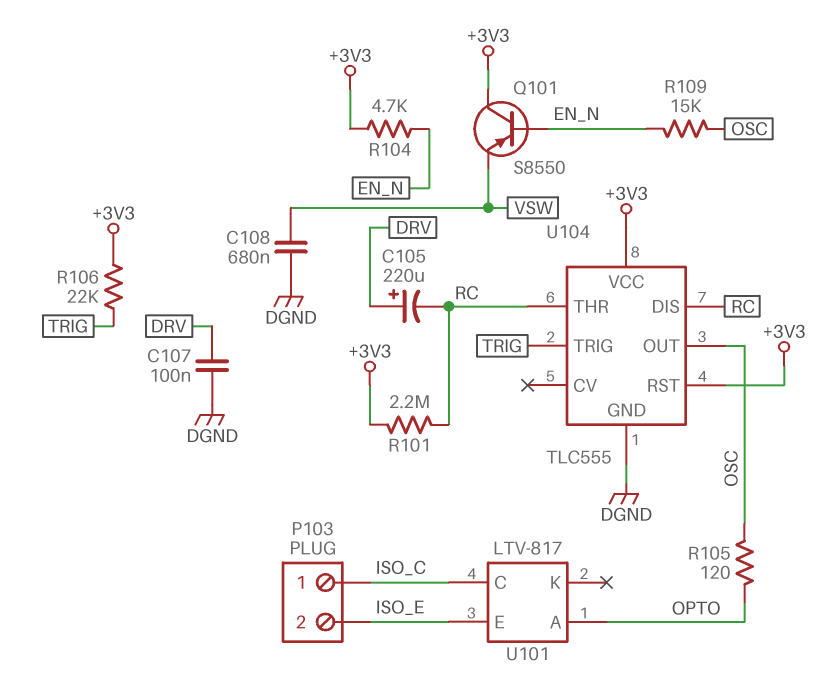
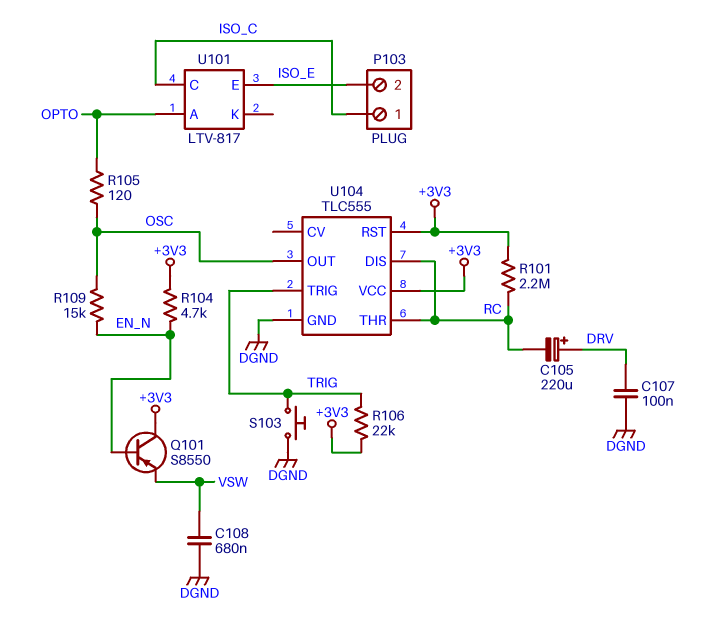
S103: none -> button (DGND, TRIG)

